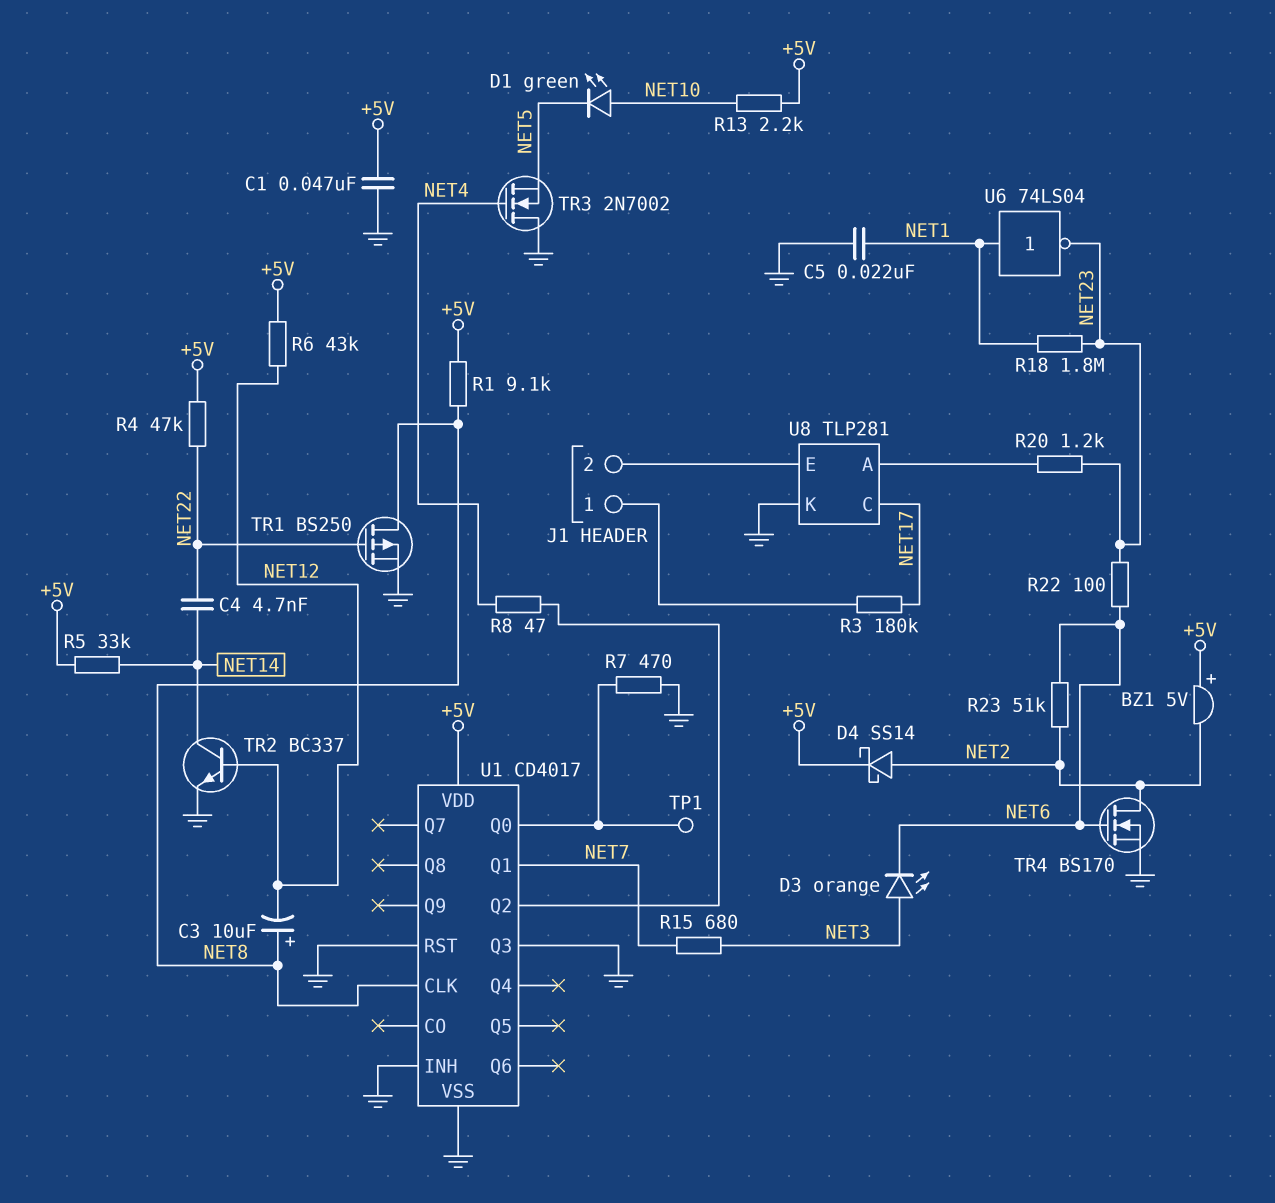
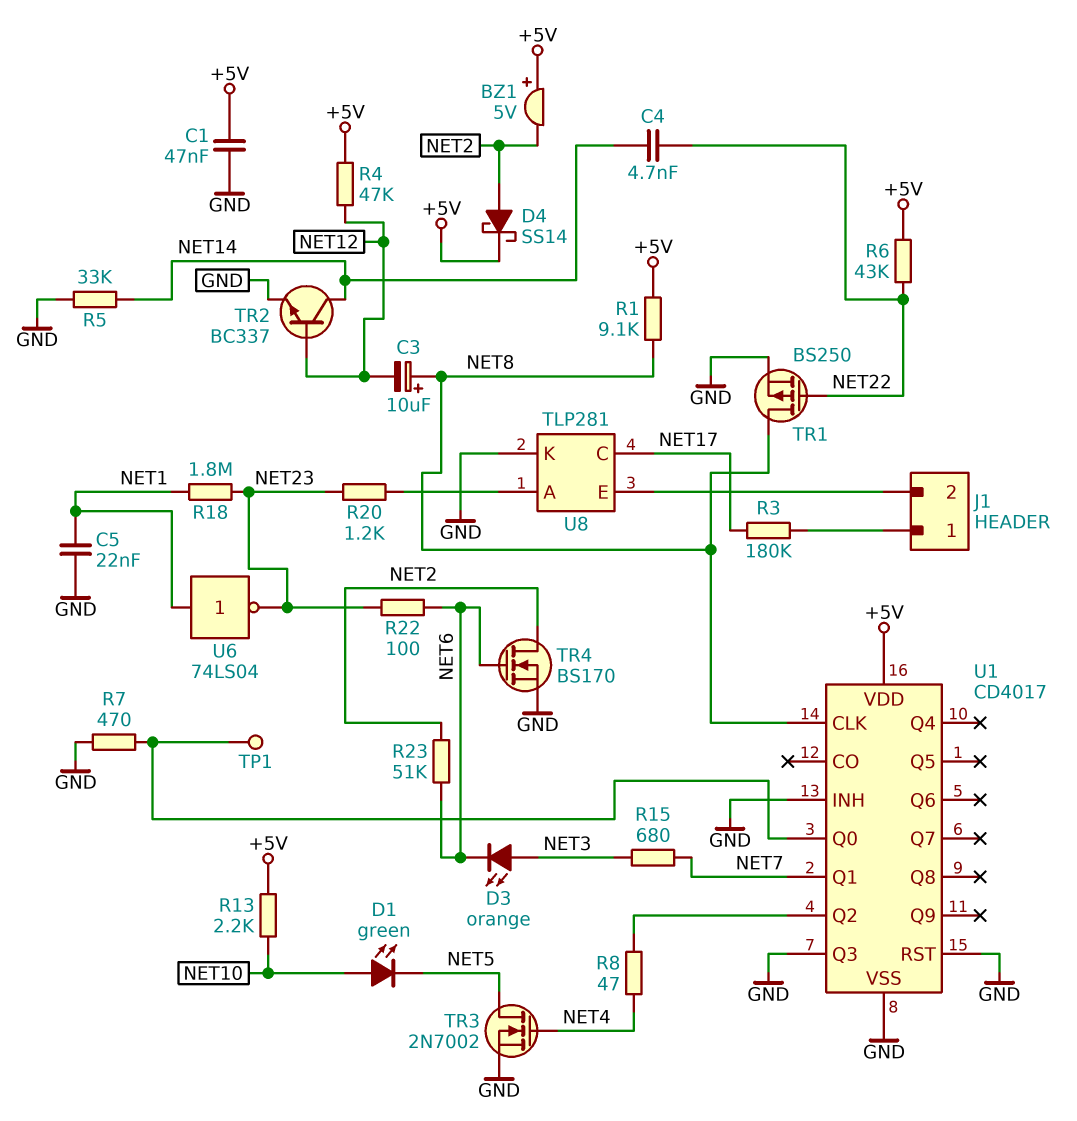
R4: 47k (+5V, NET22) -> 47k (+5V, NET12)
R5: 33k (+5V, NET14) -> 33k (GND, NET14)
R6: 43k (+5V, NET12) -> 43k (+5V, NET22)
TR3: NMOS 2N7002 (G NET4, D GND, S NET5) -> NMOS 2N7002 (G NET4, D NET5, S GND)

